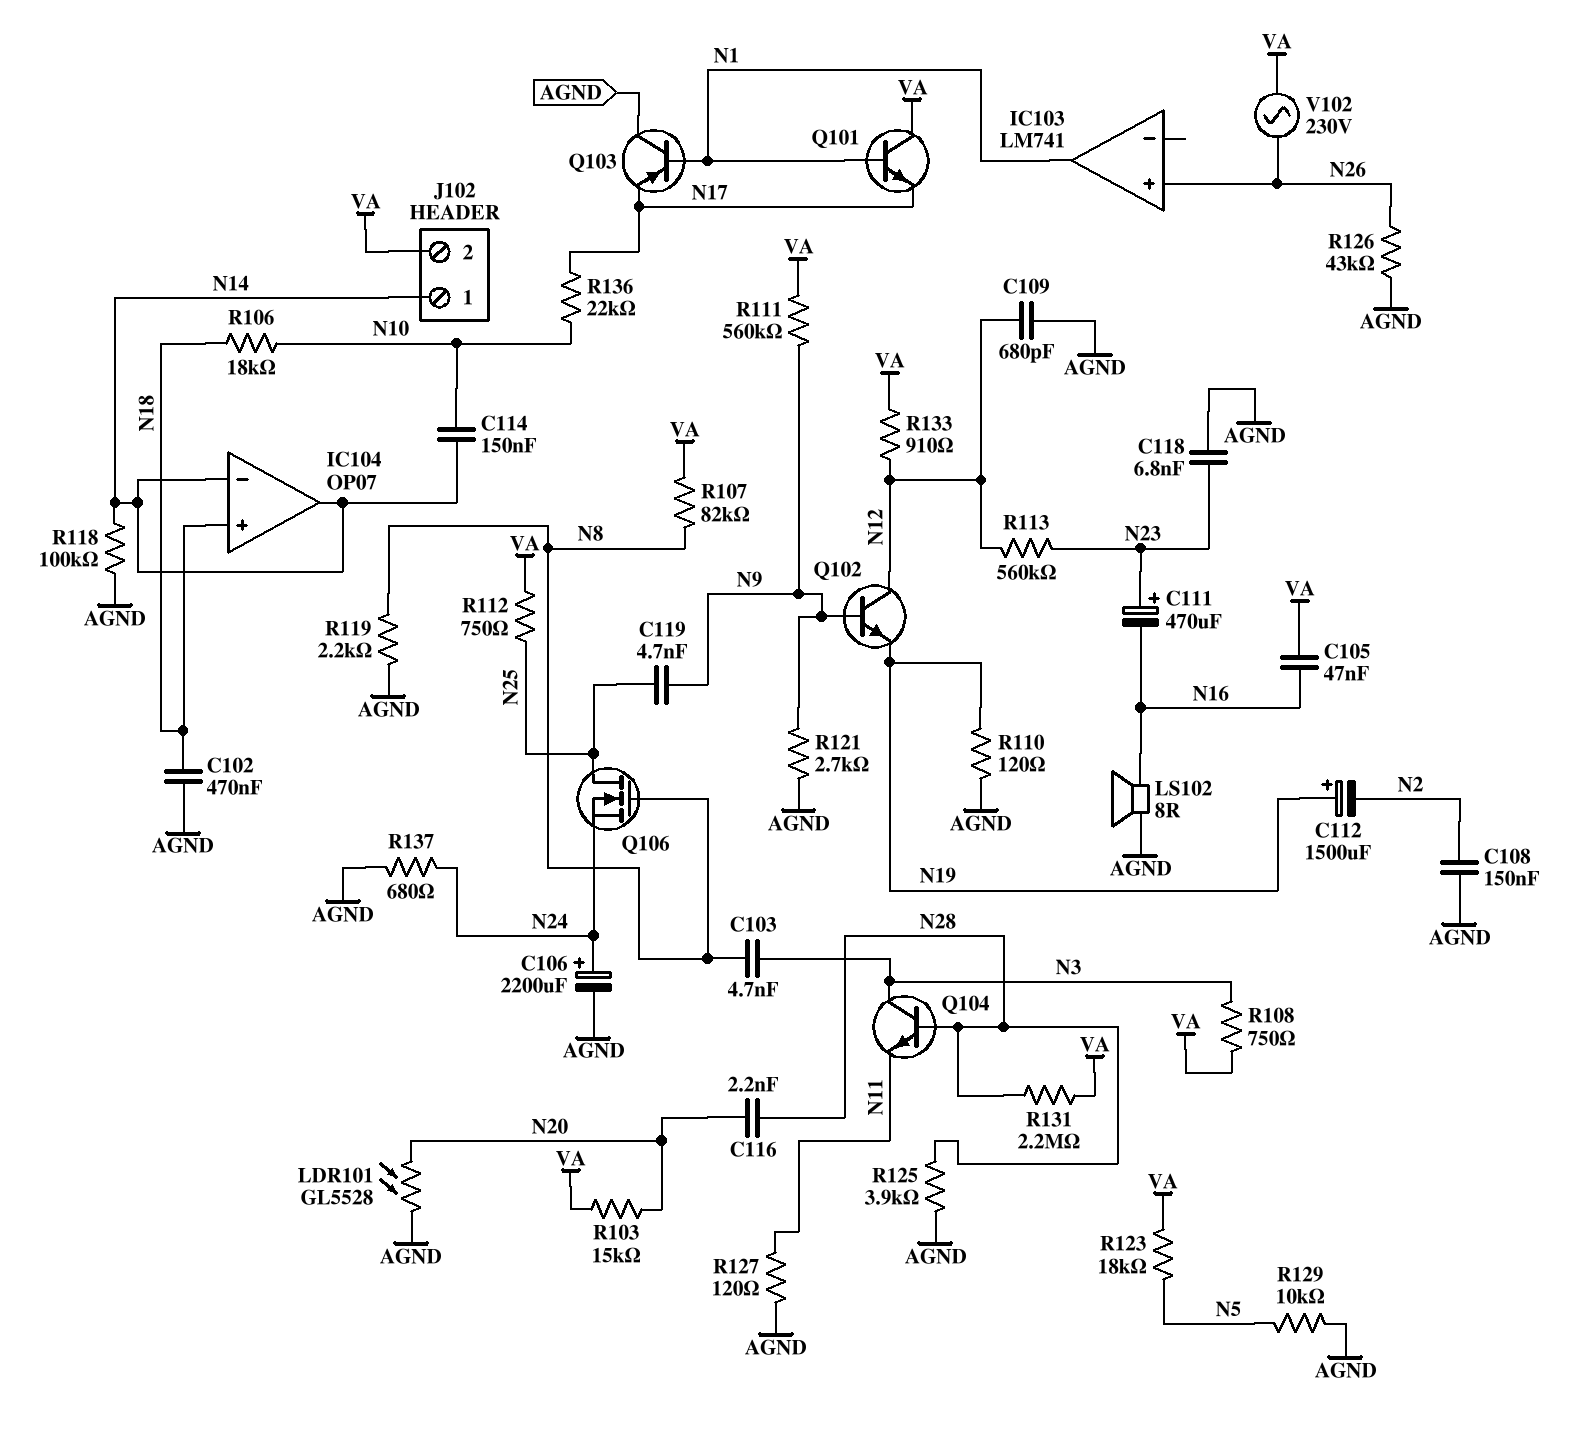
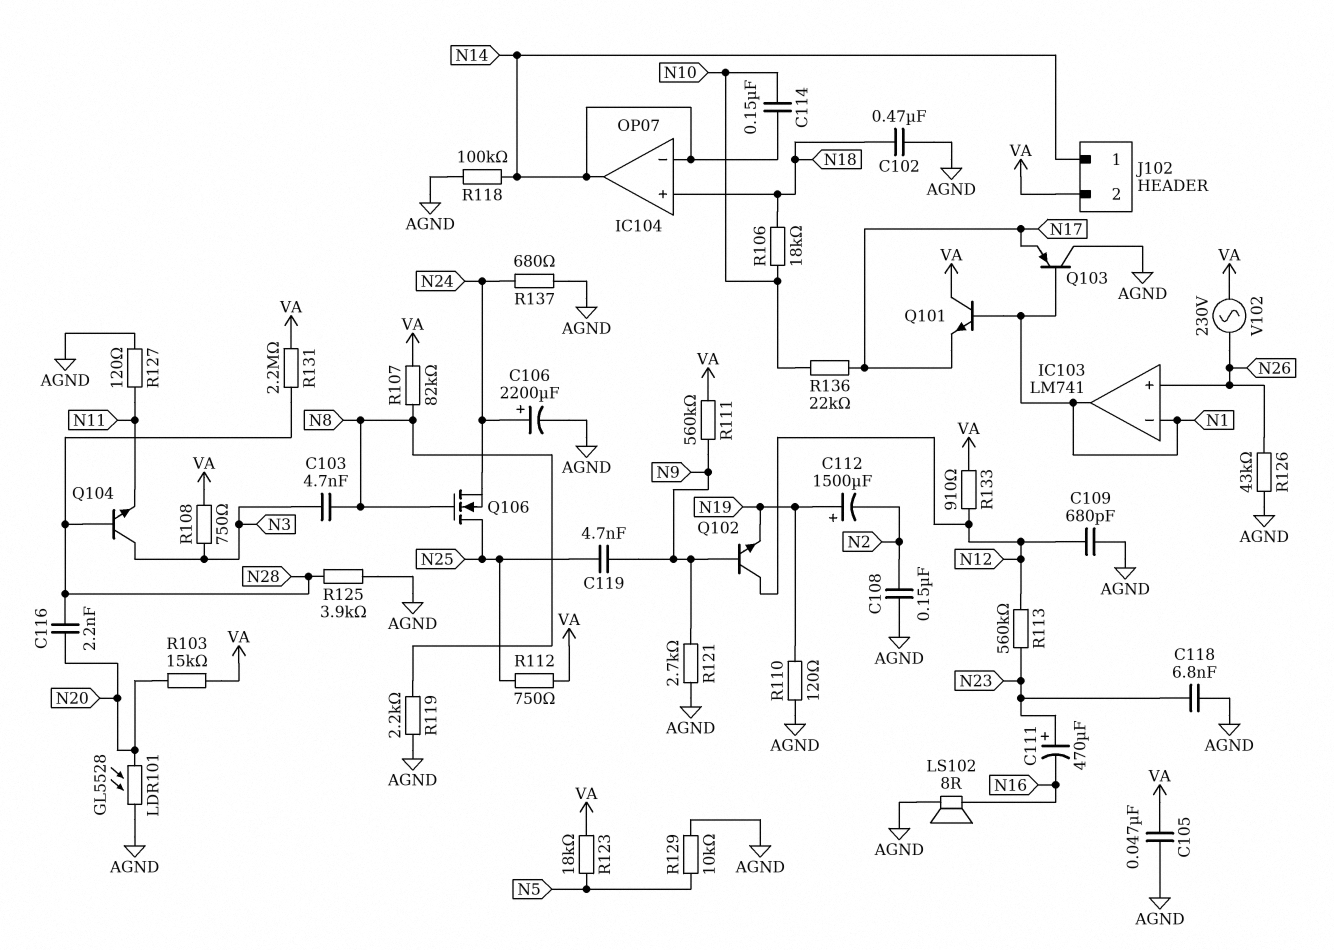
C105: 47nF (N16, VA) -> 47nF (AGND, VA)
IC103 pin in-: none -> N1

